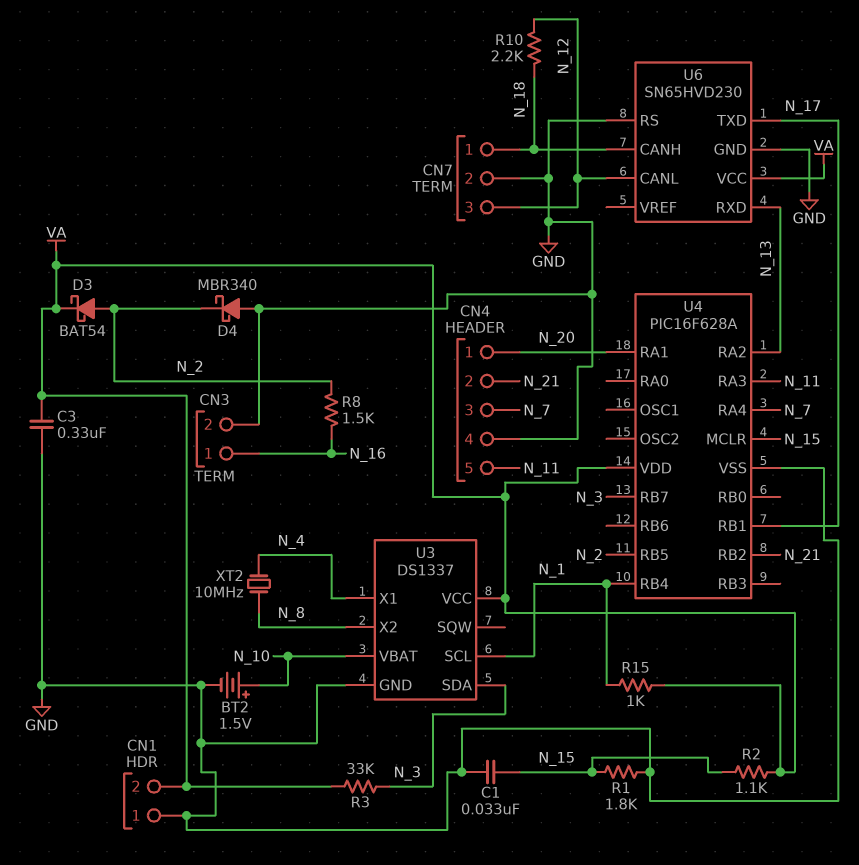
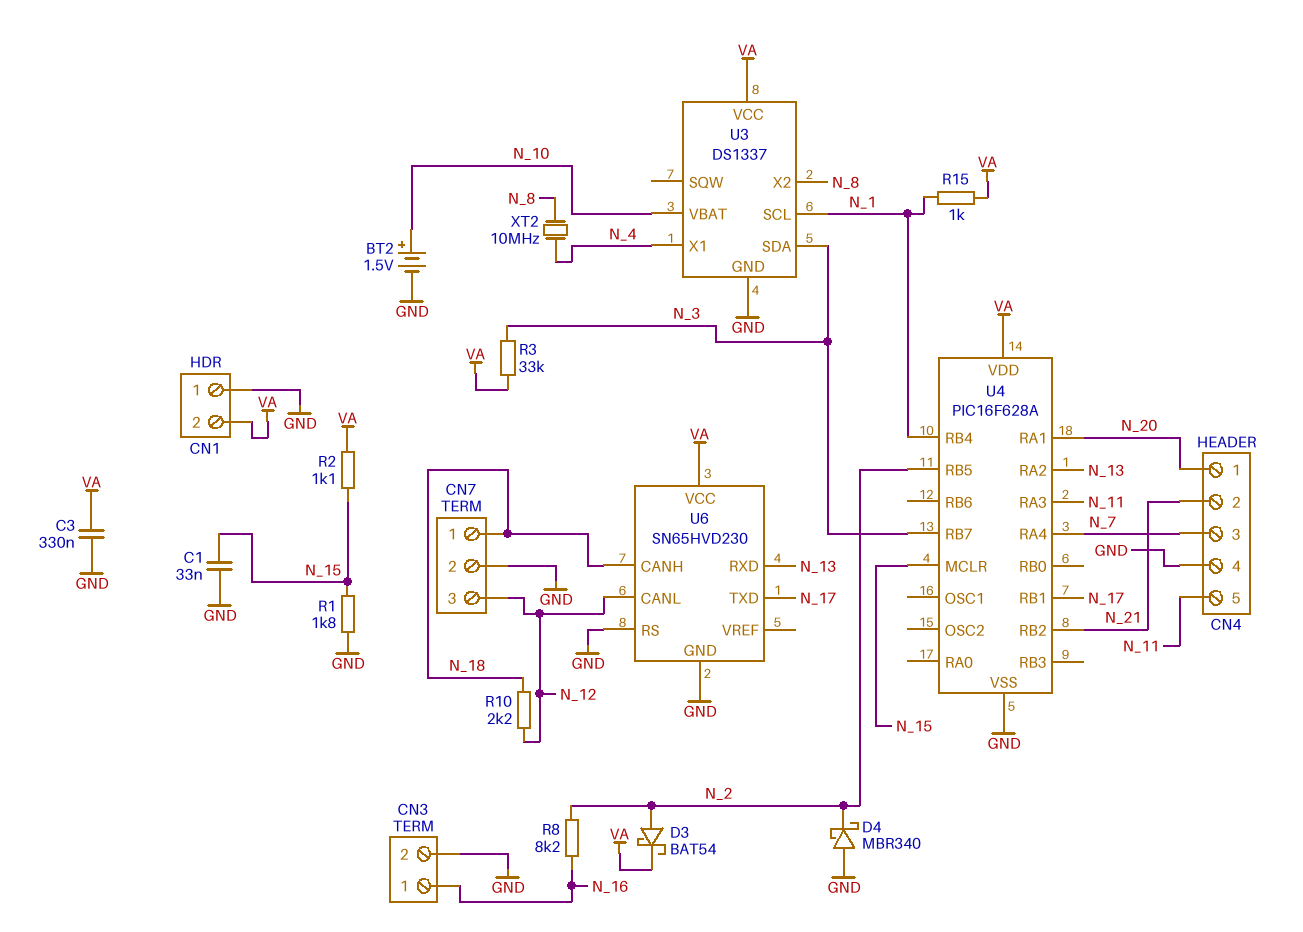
R8: 1.5k (N_2, N_16) -> 8.2k (N_2, N_16)

